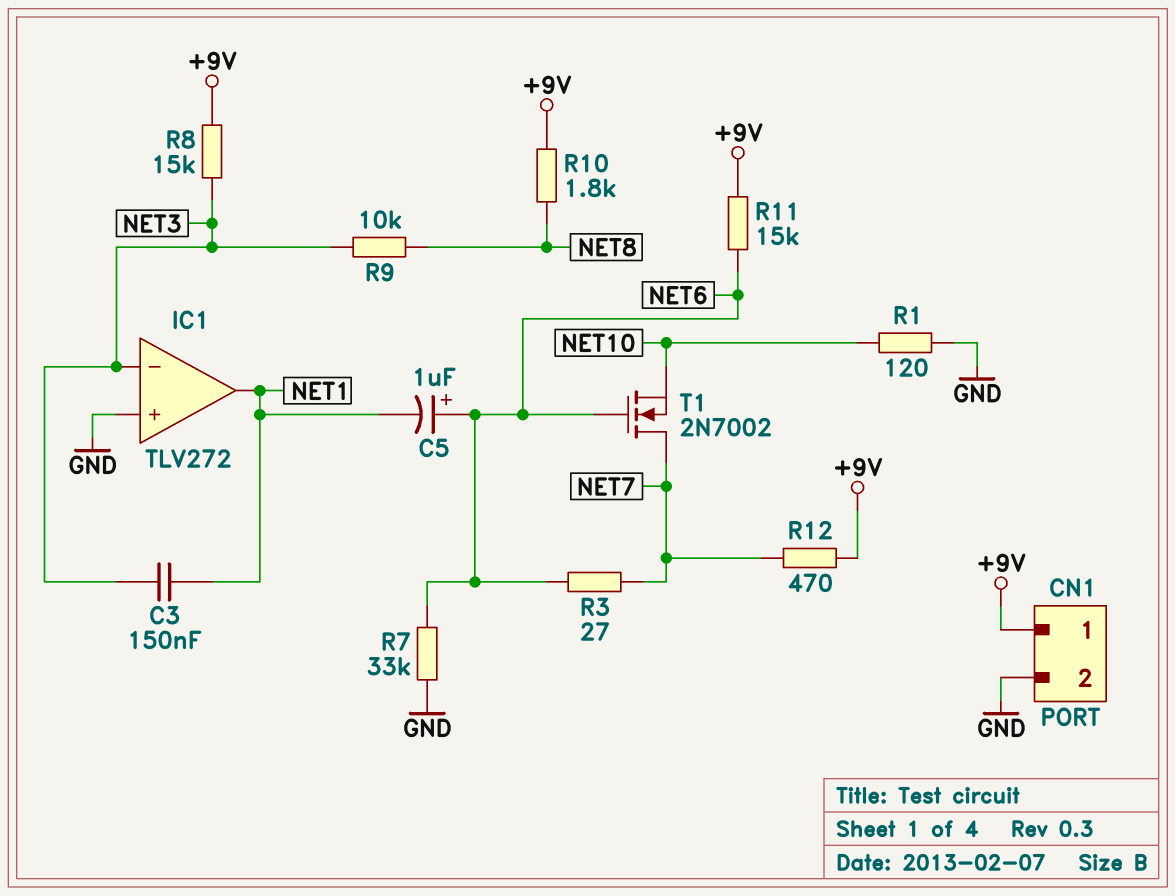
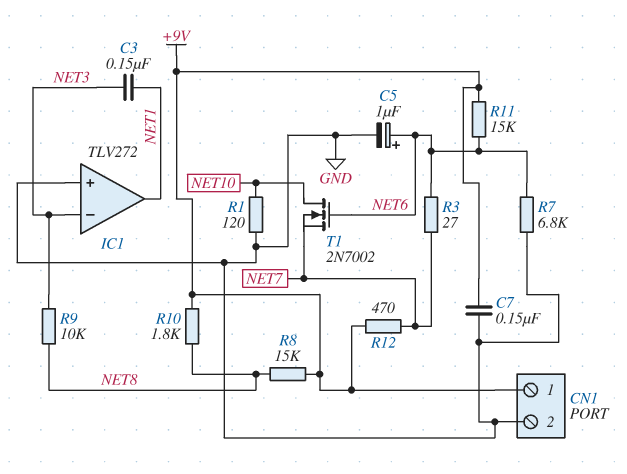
C5: 1uF (plus NET6, minus NET1) -> 1uF (plus NET6, minus GND)
C7: none -> 150nF (+9V, GND)
R7: 33k (GND, NET6) -> 6.8k (GND, NET6)
R8: 15k (+9V, NET3) -> 15k (+9V, NET8)
T1: NMOS 2N7002 (G NET6, D NET7, S NET10) -> NMOS 2N7002 (G NET6, D NET10, S NET7)

